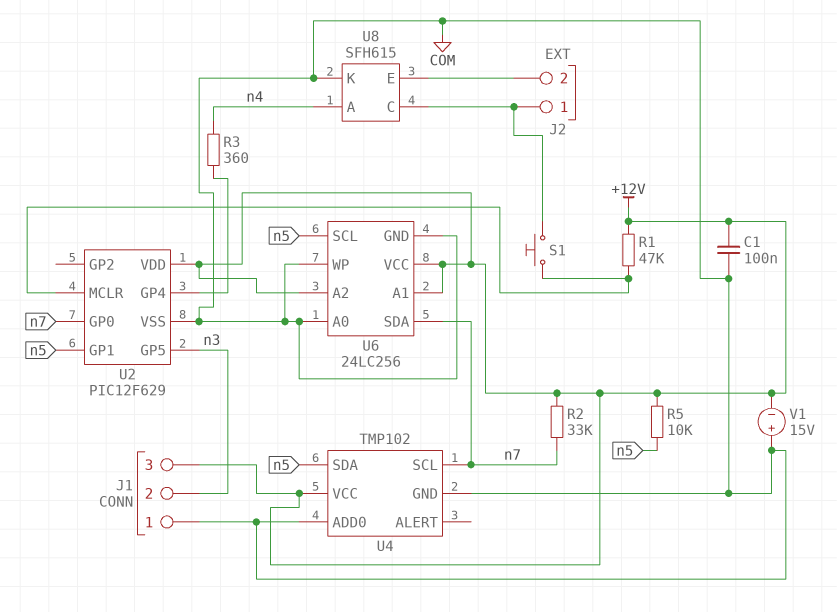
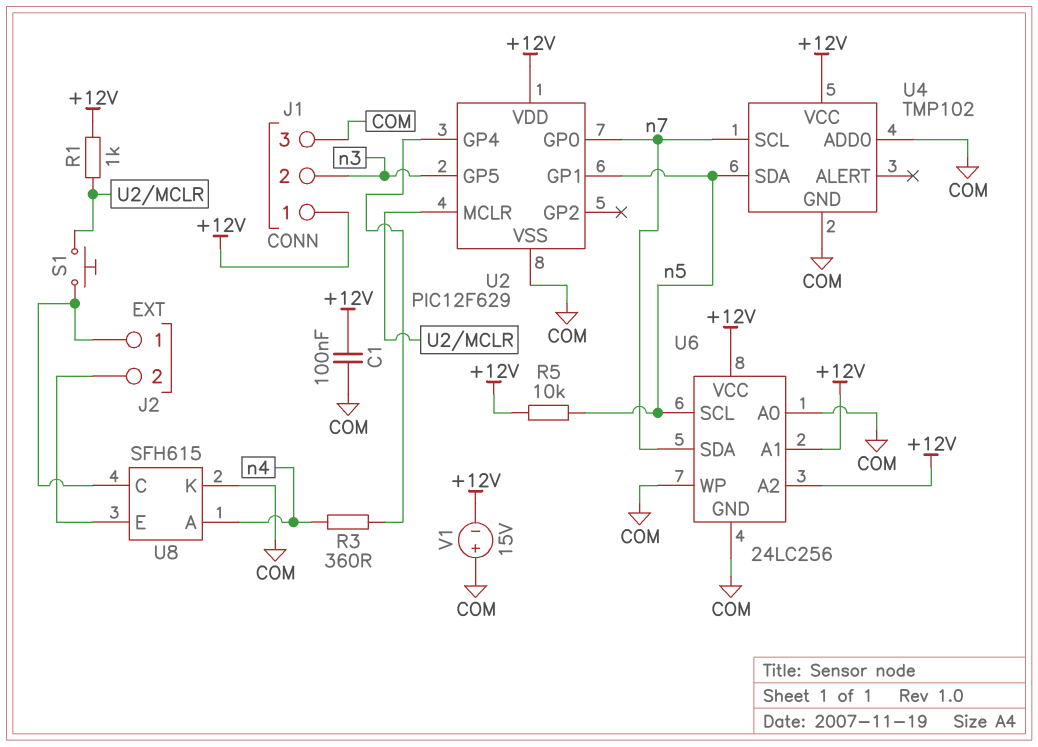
J1 pin 1: COM -> +12V
J1 pin 3: +12V -> COM
R1: 47k (+12V, U2/MCLR) -> 1k (+12V, U2/MCLR)
R2: 33k (+12V, n7) -> none

